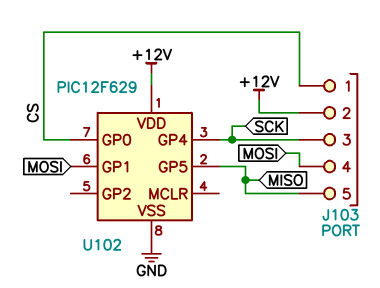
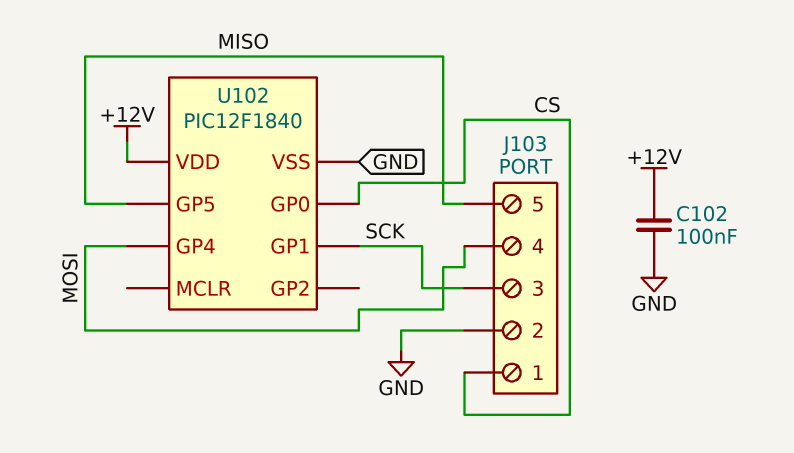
C102: none -> 100nF (+12V, GND)
J103 pin 2: +12V -> GND
U102: PIC12F629 -> PIC12F1840
U102 pin GP1: MOSI -> SCK
U102 pin GP4: SCK -> MOSI

